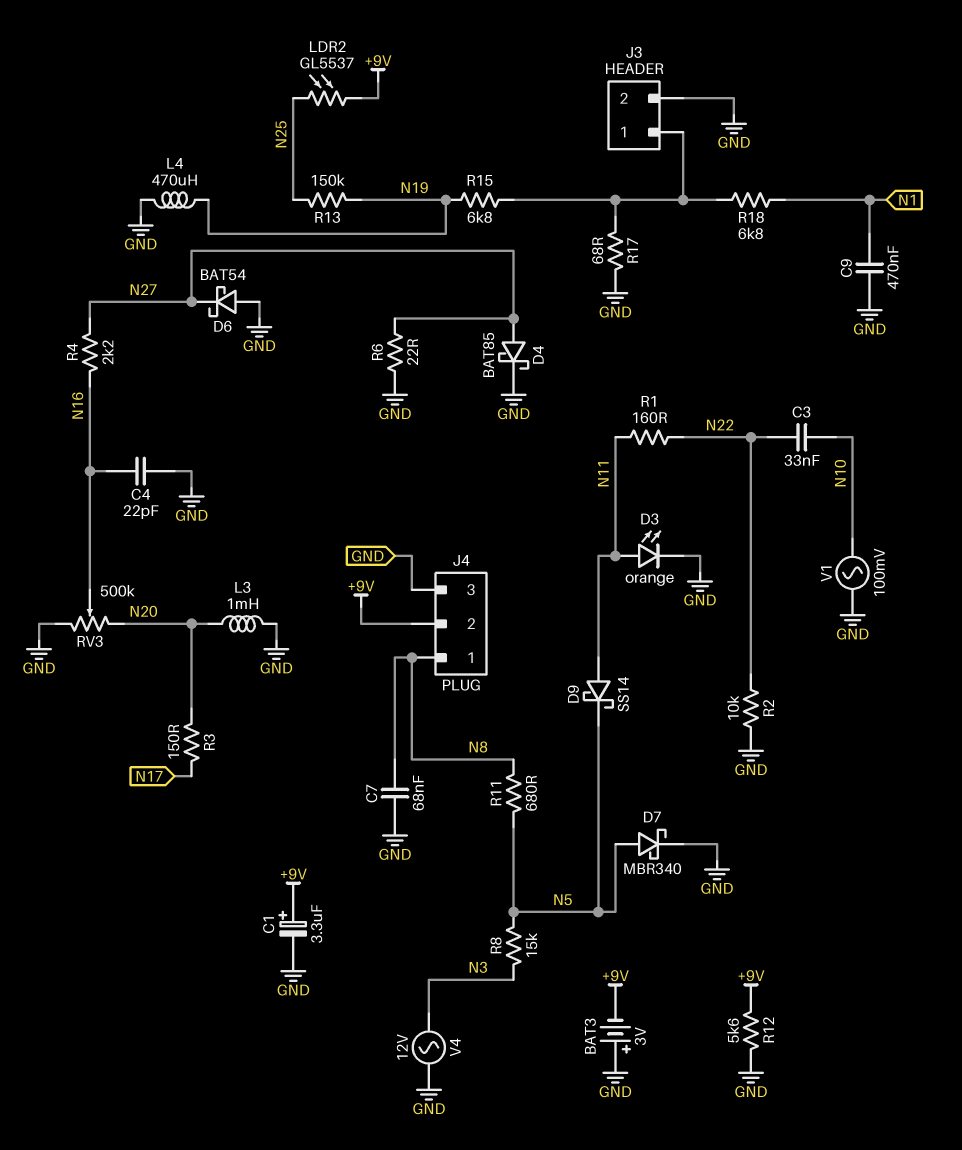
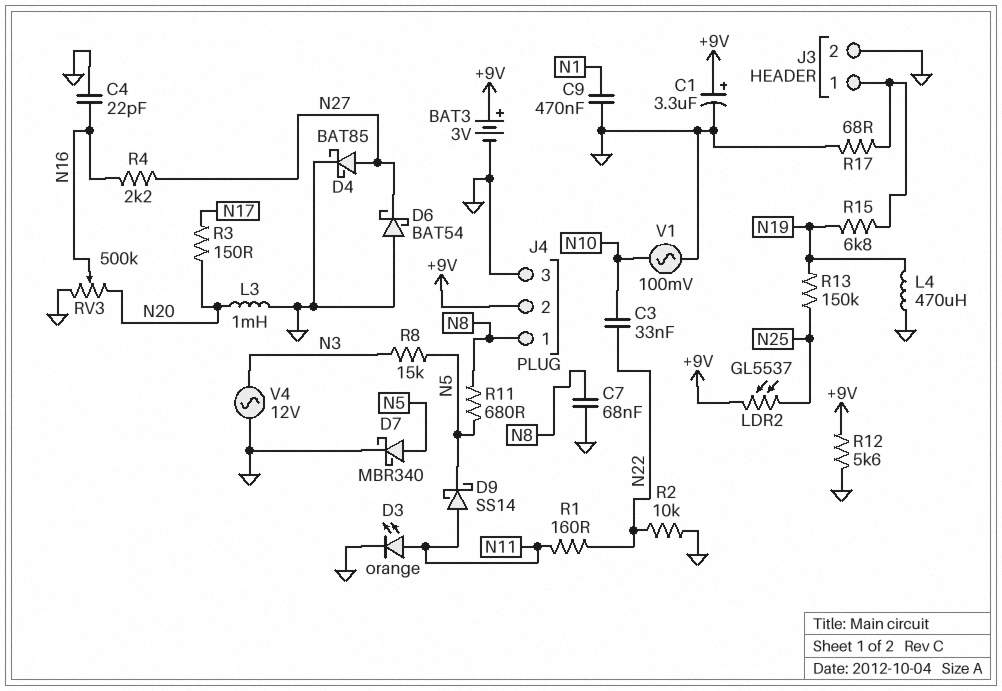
BAT3: 3V (plus GND, minus +9V) -> 3V (plus +9V, minus GND)
R6: 22 (GND, N27) -> none
R18: 6.8k (J3/1, N1) -> none

